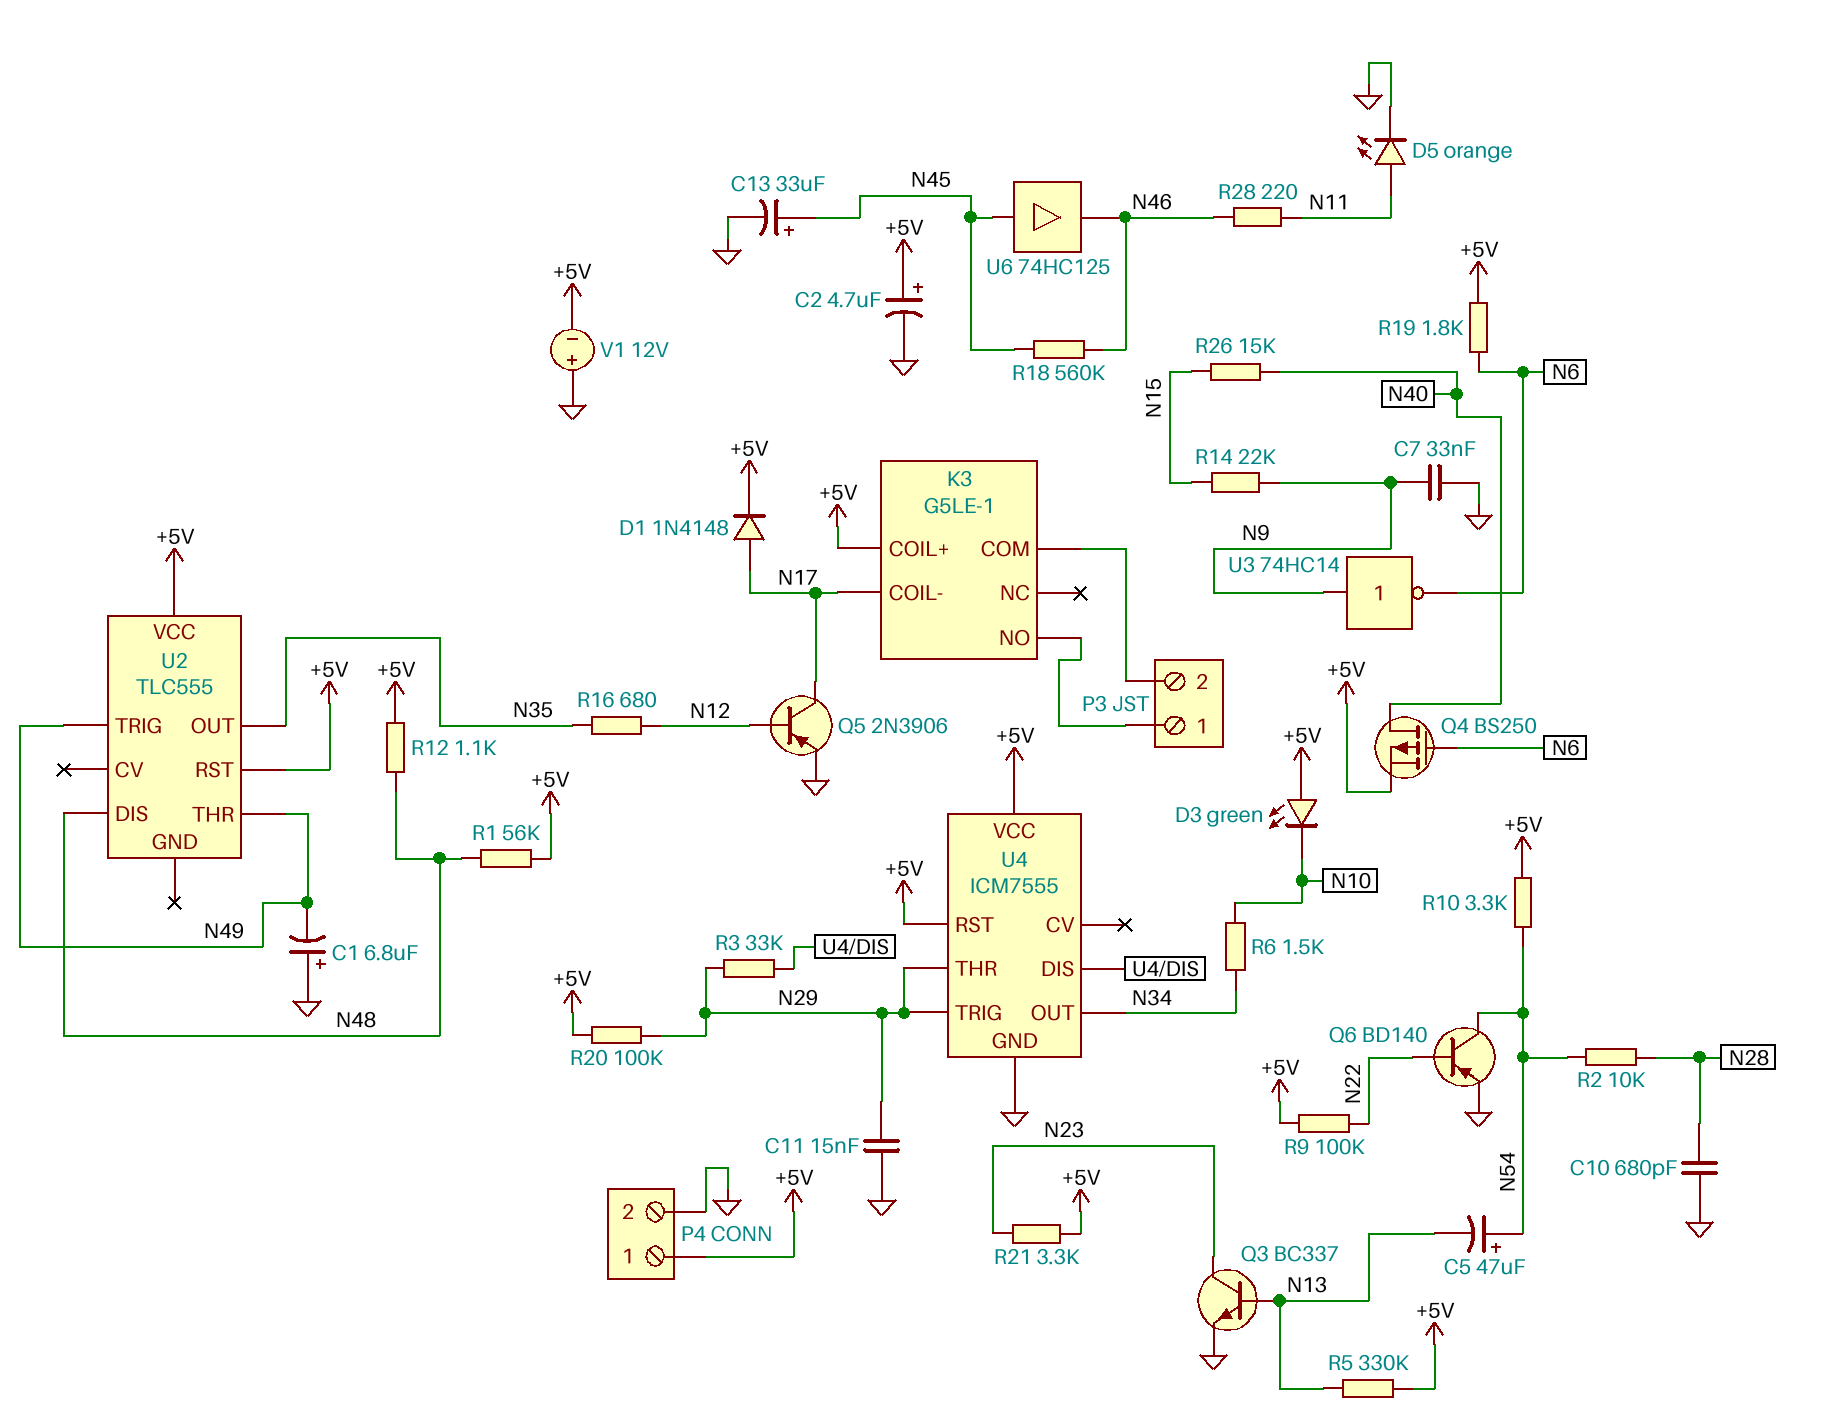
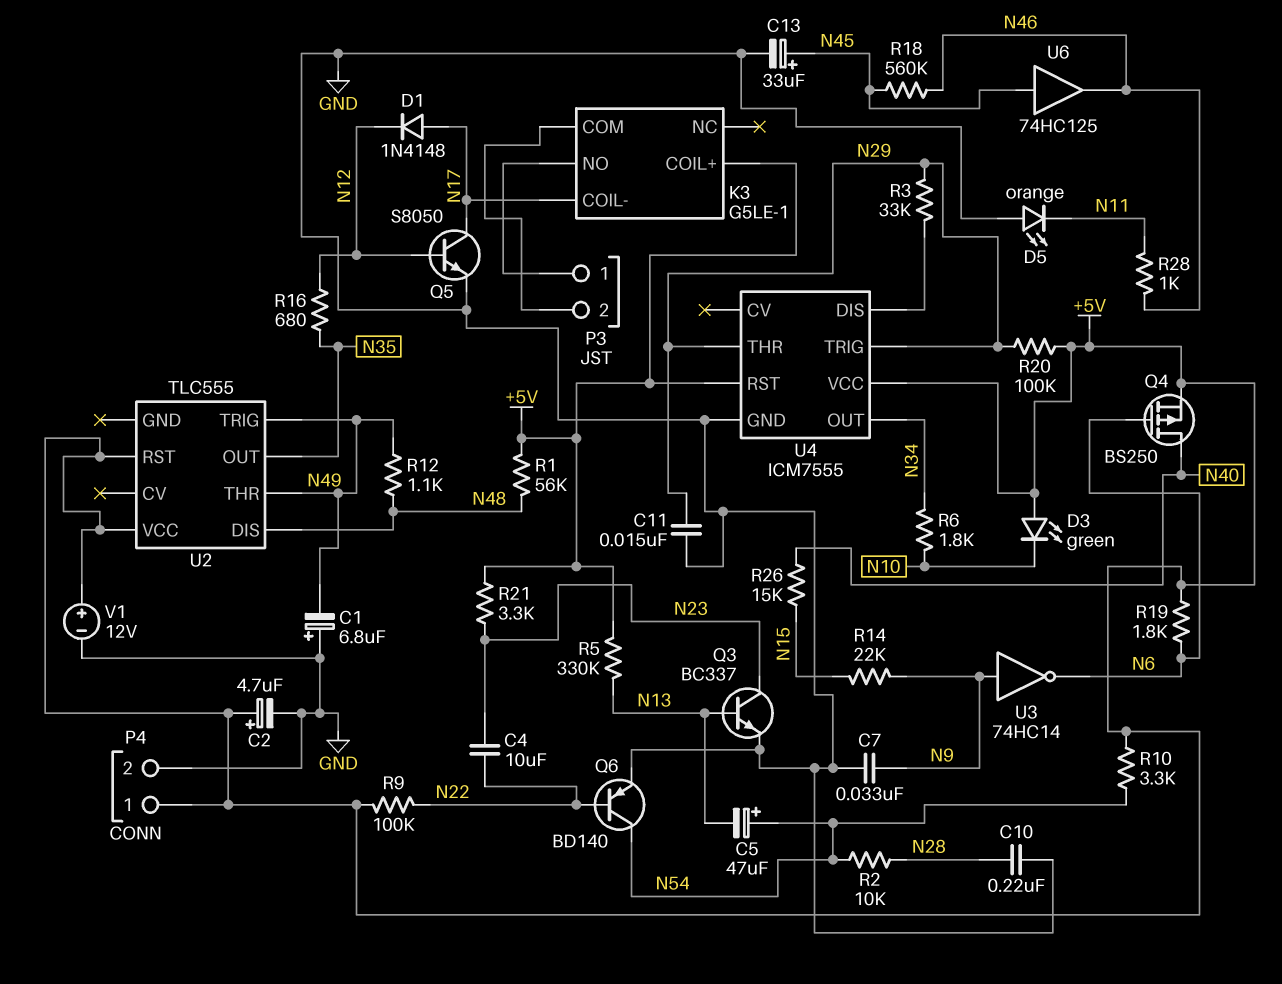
C4: none -> 10uF (N22, N23)
C10: 680pF (GND, N28) -> 220nF (GND, N28)
D1: diode 1N4148 (A N17, K +5V) -> diode 1N4148 (A N17, K N12)
D5: LED orange (A N11, K GND) -> LED orange (A GND, K N11)
Q5: PNP 2N3906 (B N12, C N17, E GND) -> NPN S8050 (B N12, C N17, E GND)
R6: 1.5k (N10, N34) -> 1.8k (N10, N34)
R12: 1.1k (+5V, N48) -> 1.1k (N48, N49)
R28: 220 (N11, N46) -> 1k (N11, N46)
V1: 12V (plus GND, minus +5V) -> 12V (plus +5V, minus GND)

